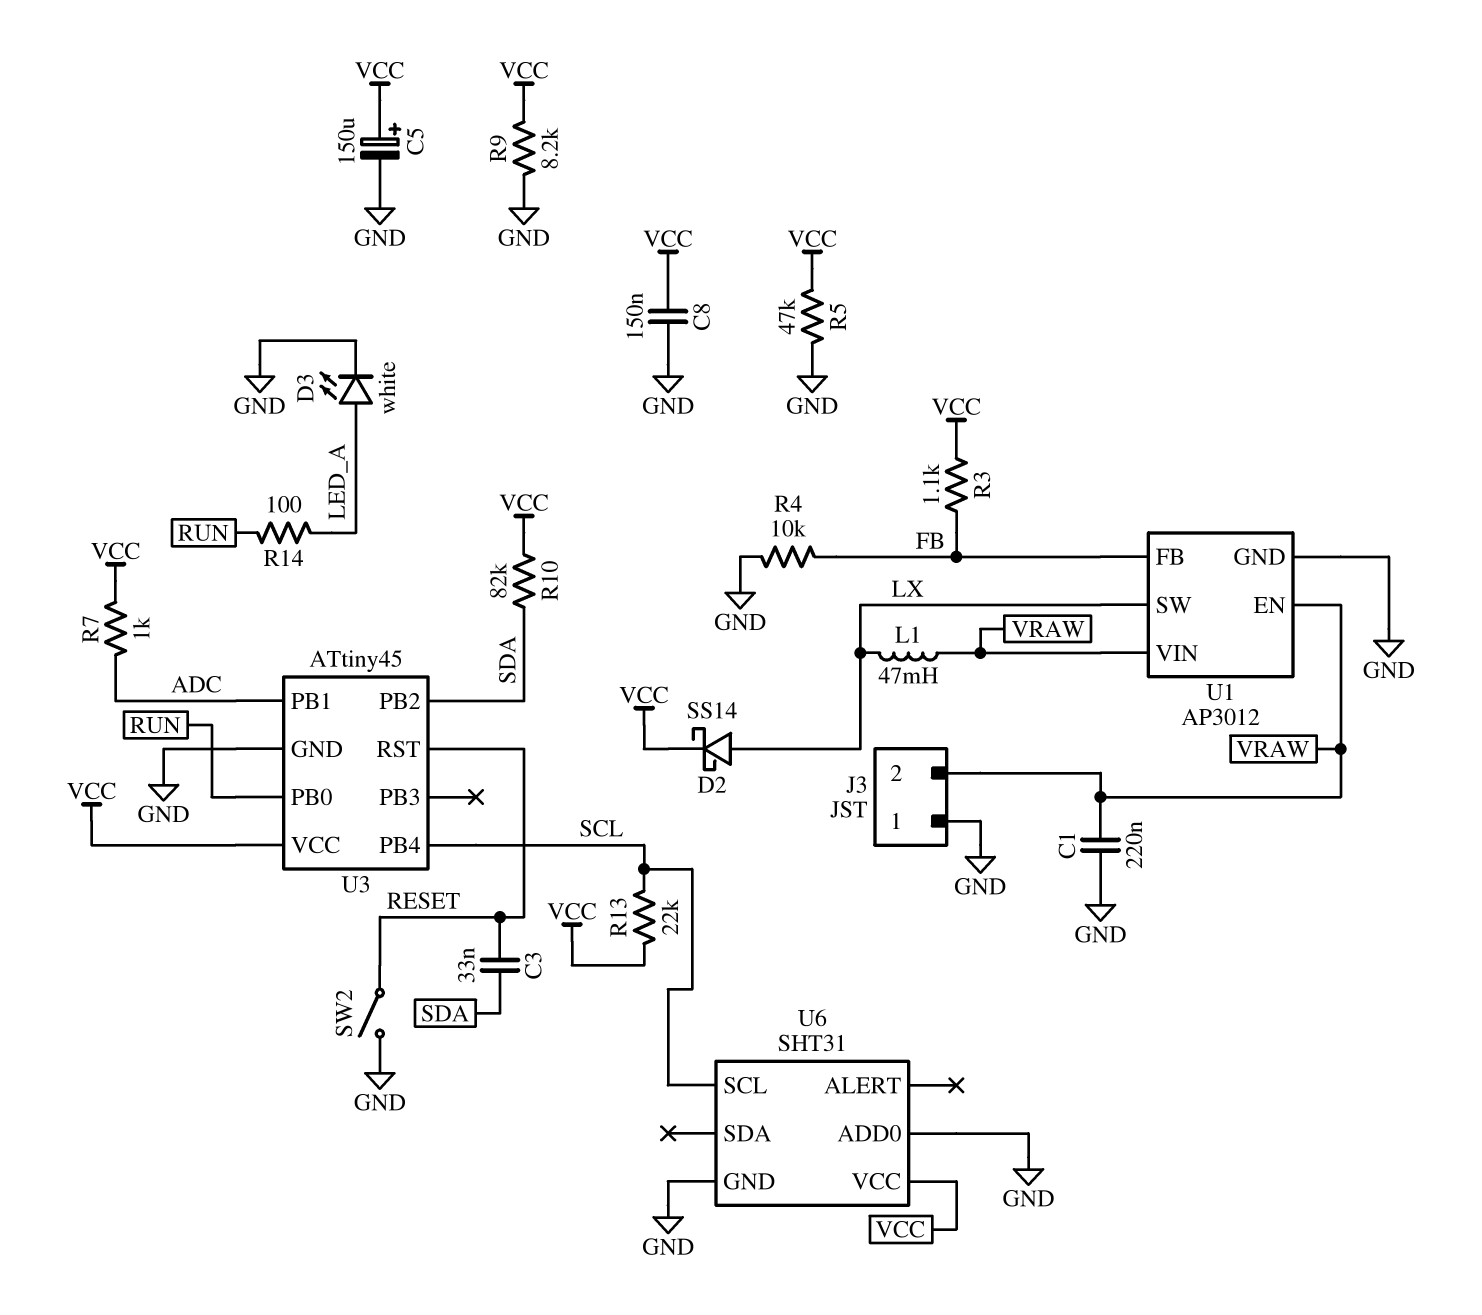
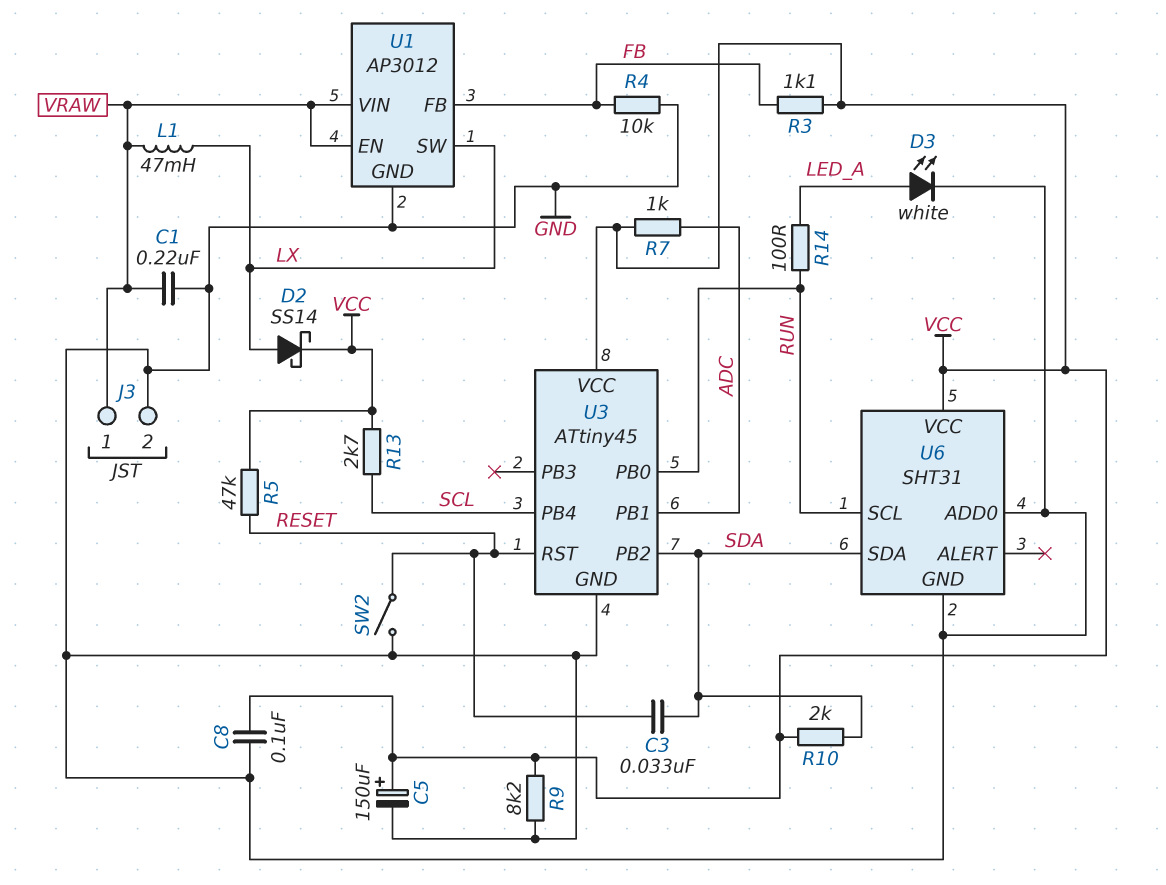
C8: 150nF (GND, VCC) -> 100nF (GND, VCC)
J3 pin 1: GND -> VRAW
J3 pin 2: VRAW -> GND
R5: 47k (GND, VCC) -> 47k (RESET, VCC)
R10: 82k (SDA, VCC) -> 2k (SDA, VCC)
R13: 22k (SCL, VCC) -> 2.7k (SCL, VCC)
U6 pin SCL: SCL -> RUN
U6 pin SDA: none -> SDA

